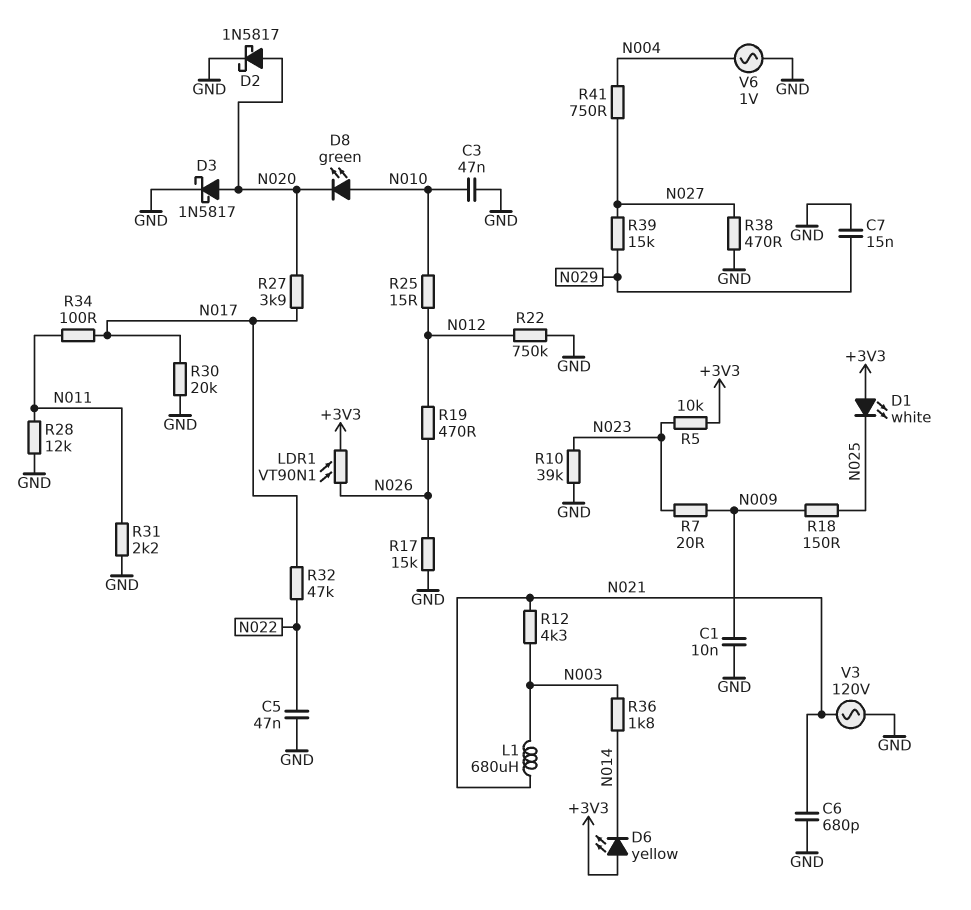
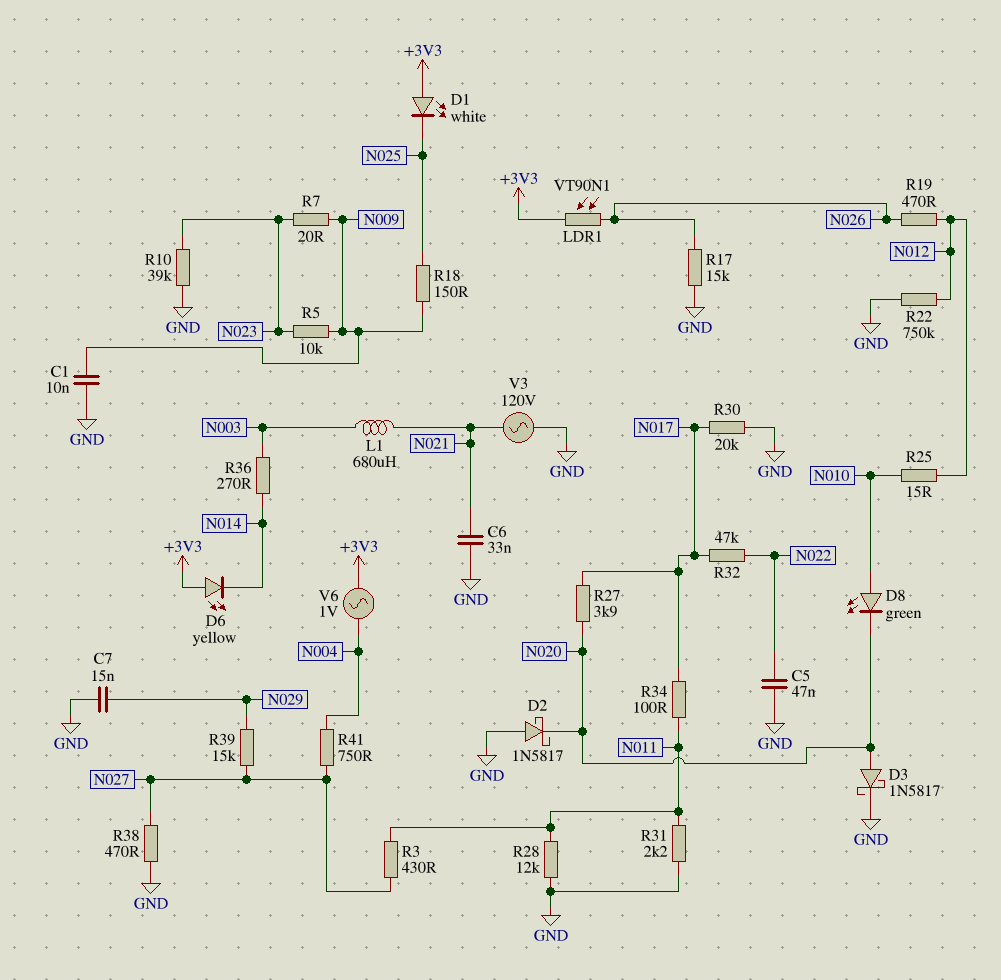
C3: 47nF (GND, N010) -> none
C6: 680pF (GND, N021) -> 33nF (GND, N021)
D2: schottky 1N5817 (A N020, K GND) -> schottky 1N5817 (A GND, K N020)
R3: none -> 430 (N011, N027)
R5: 10k (+3V3, N023) -> 10k (N009, N023)
R12: 4.3k (N003, N021) -> none
R36: 1.8k (N003, N014) -> 270 (N003, N014)
V6: AC 1V (GND, N004) -> AC 1V (+3V3, N004)

